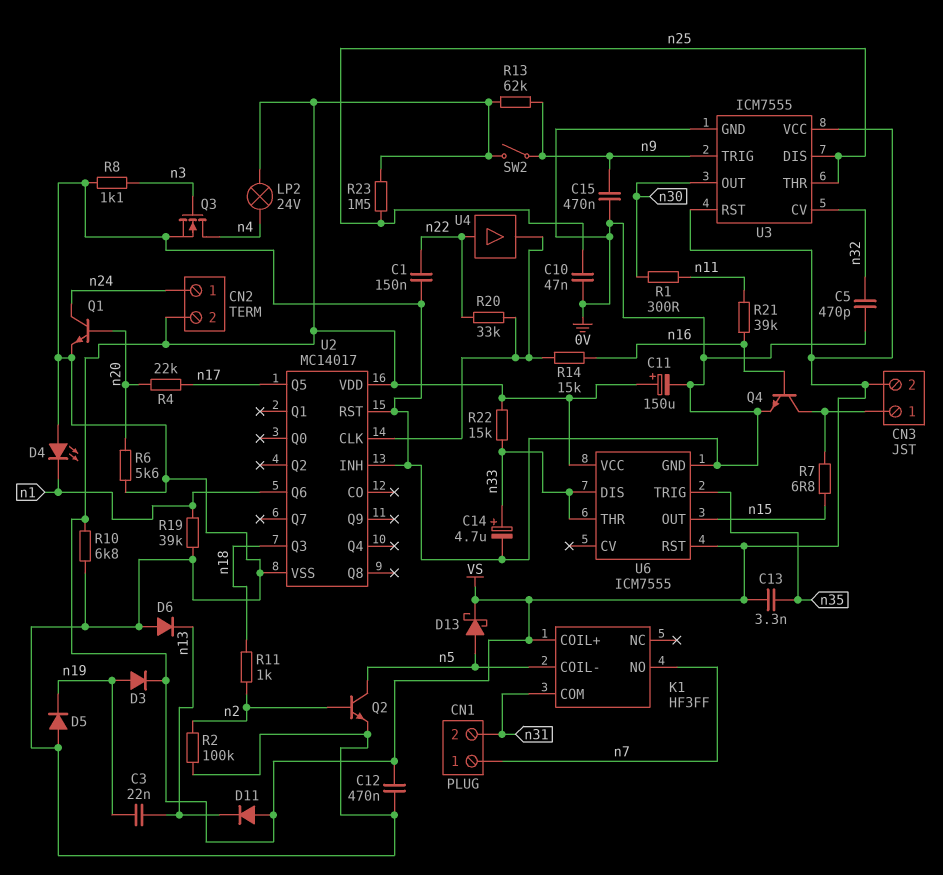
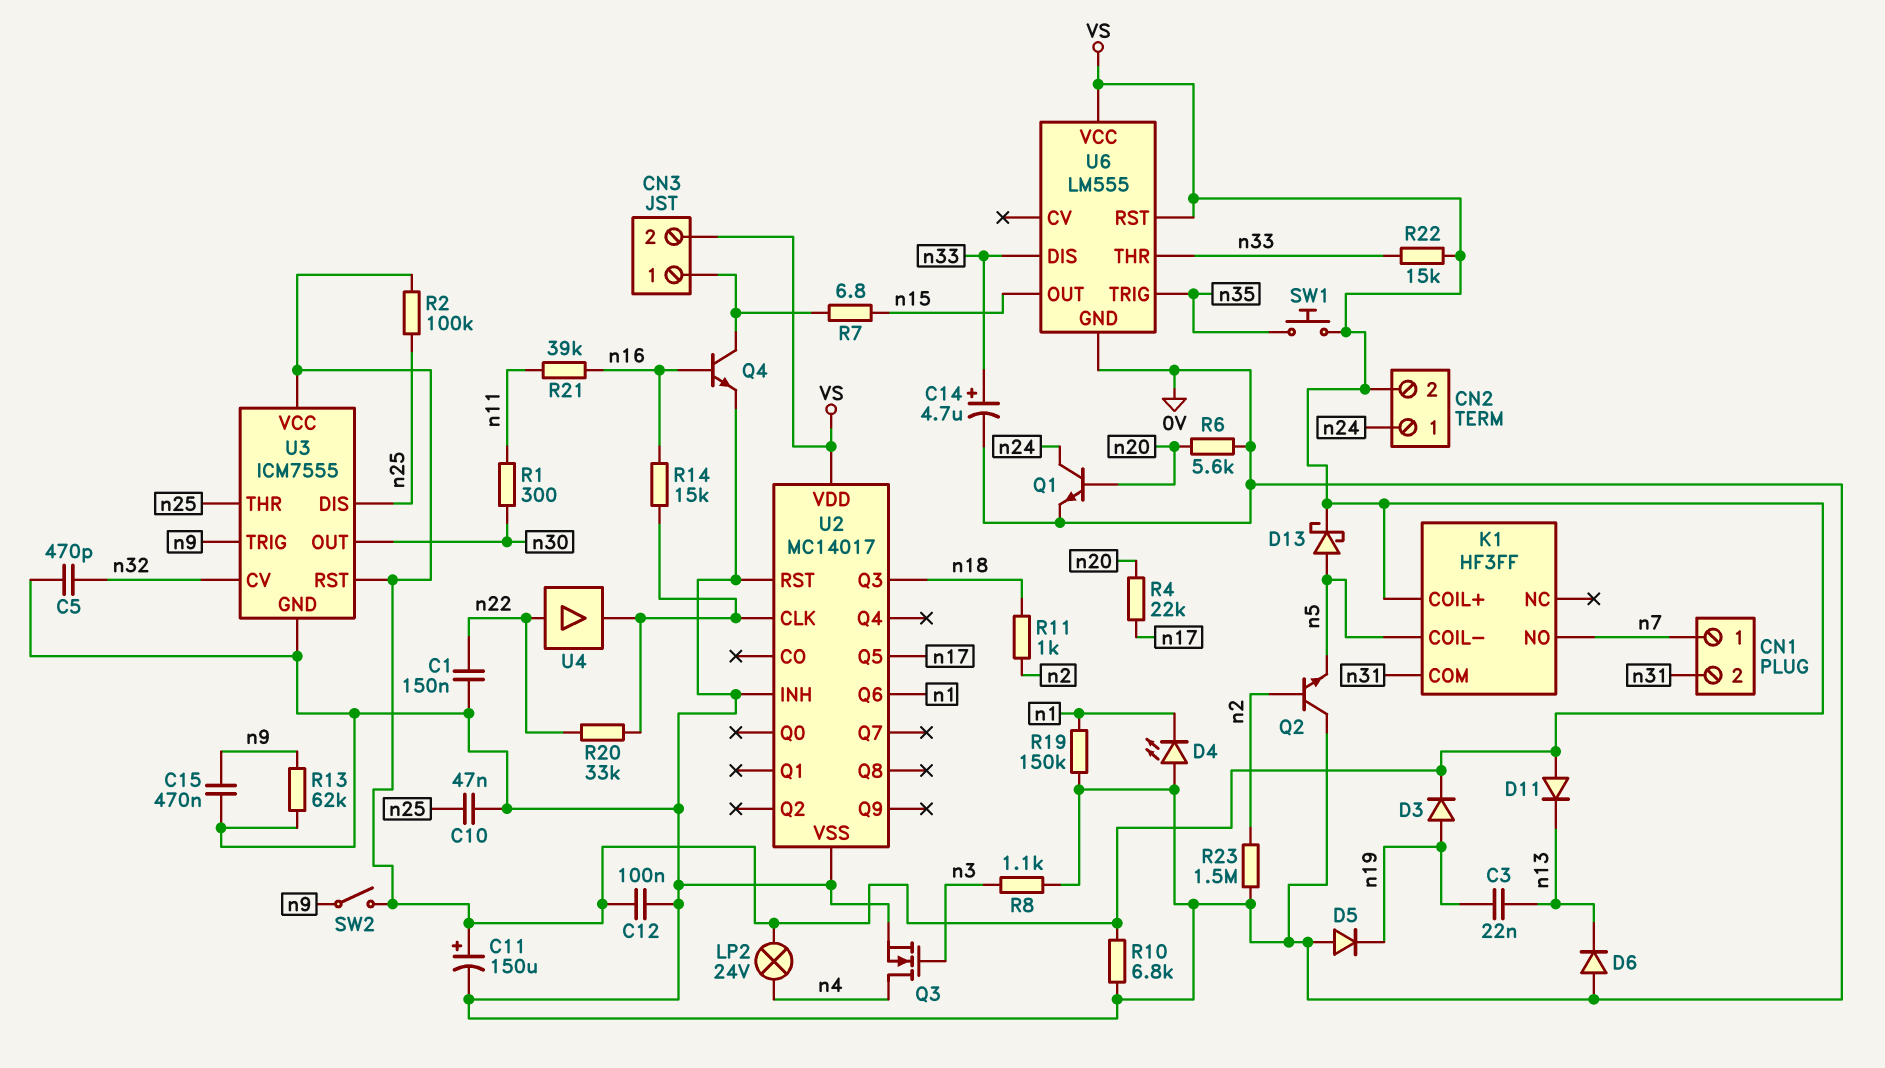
C12: 470nF (0V, VS) -> 100nF (0V, VS)
C13: 3.3nF (VS, n35) -> none
Q2: NPN (B n2, C n5, E 0V) -> NPN (B n2, C 0V, E n5)
R2: 100k (0V, n2) -> 100k (VS, n25)
R13: 62k (VS, n9) -> 62k (0V, n9)
R19: 39k (0V, n1) -> 150k (0V, n1)
R23: 1.5M (VS, n25) -> 1.5M (0V, n2)
SW1: none -> button (VS, n35)
U6: ICM7555 -> LM555

